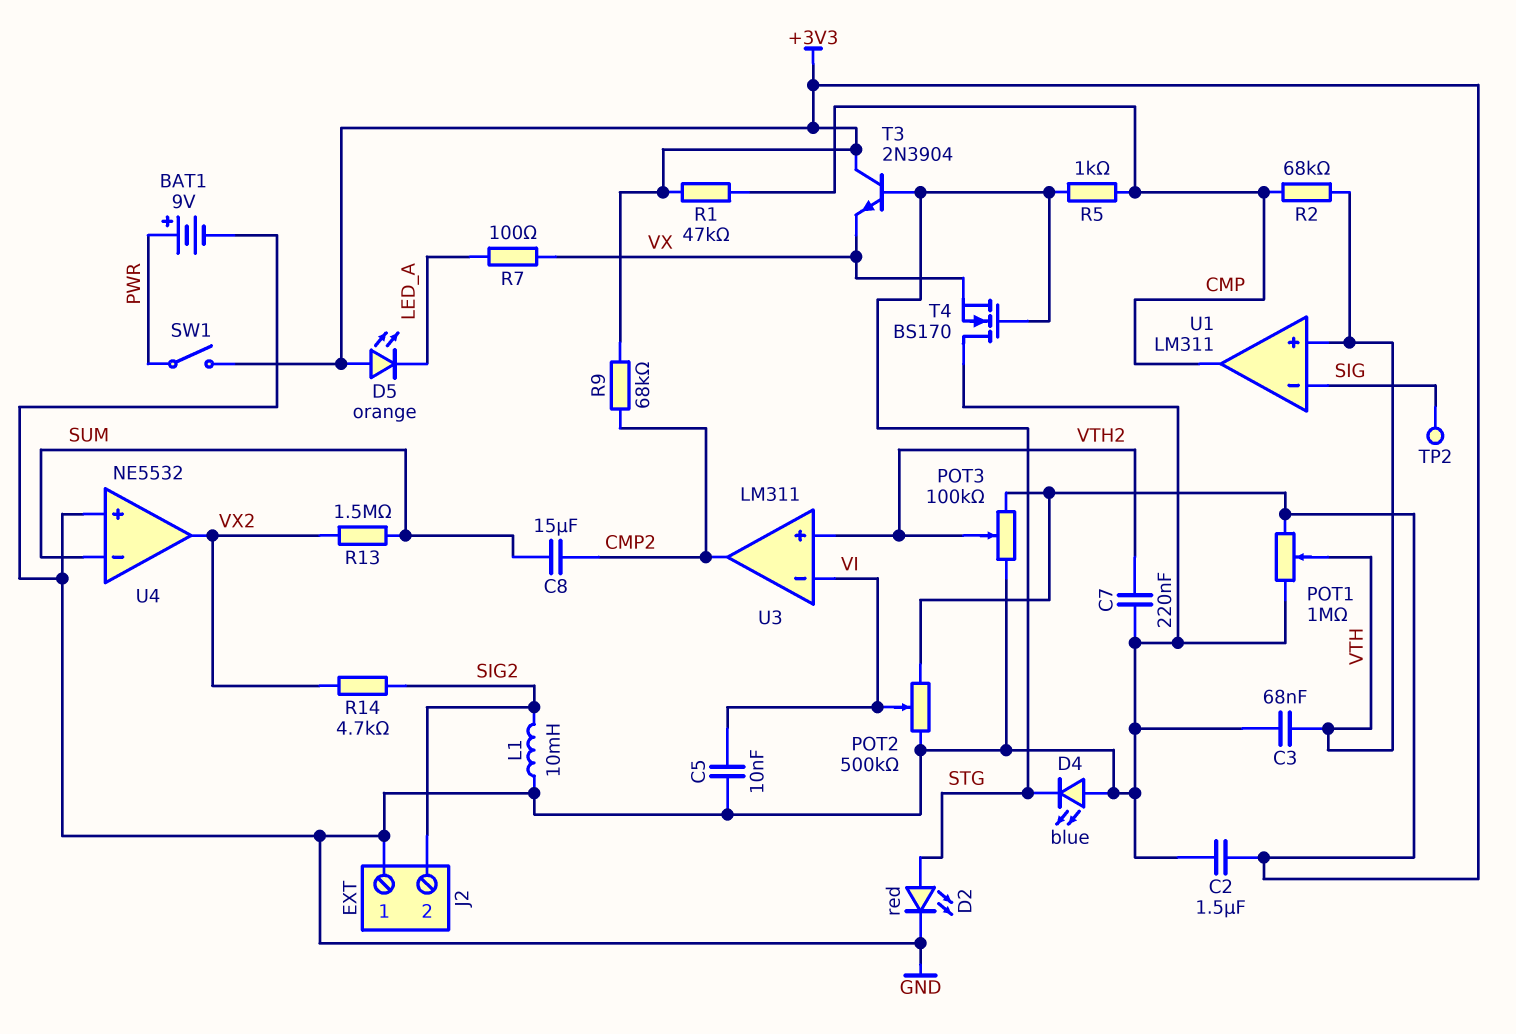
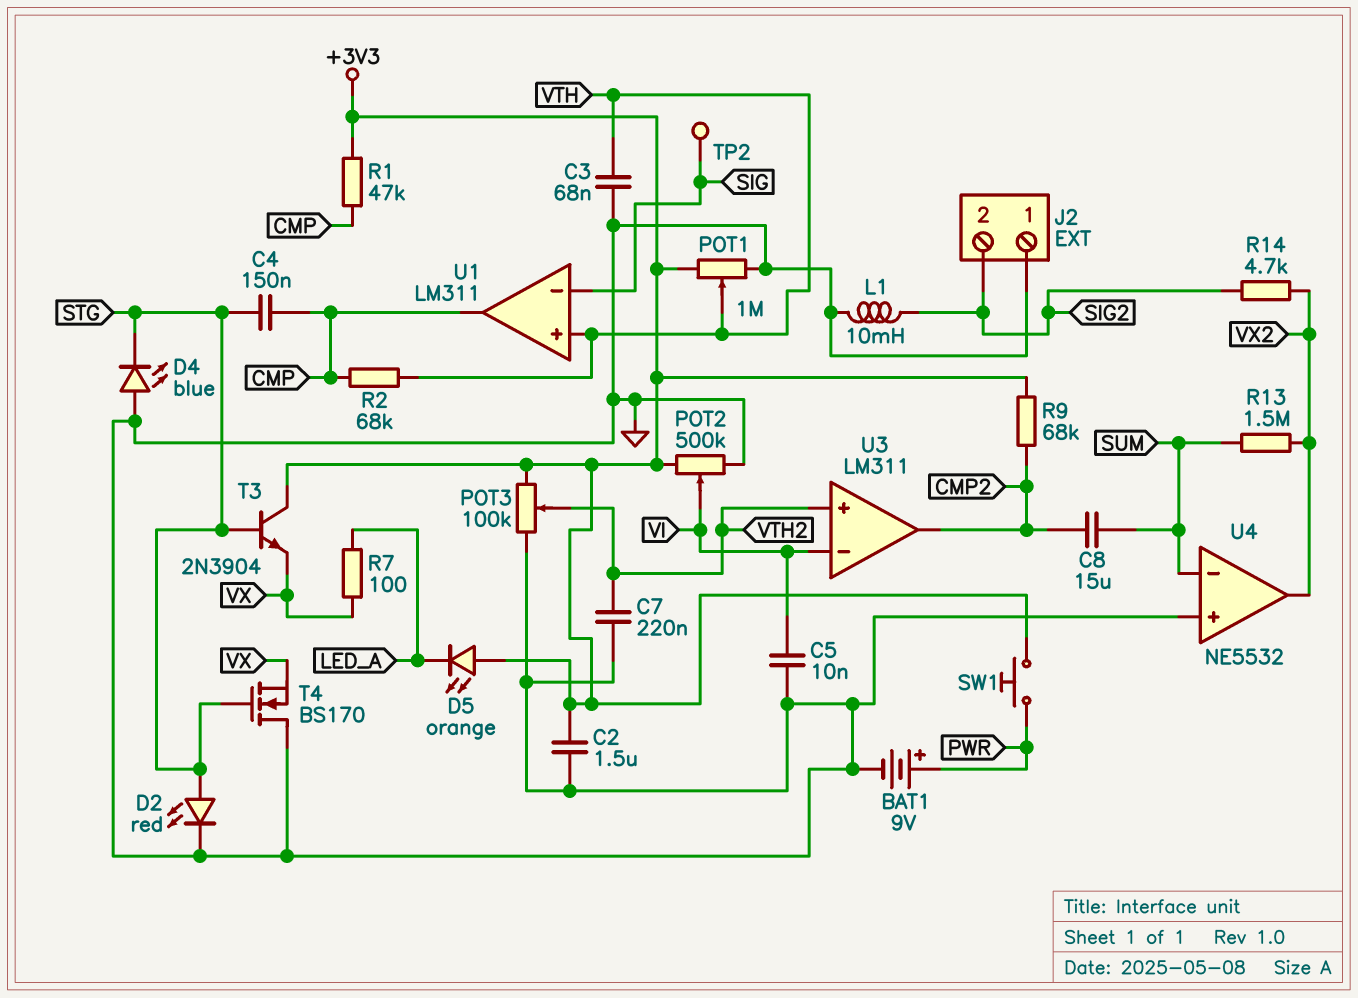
C4: none -> 150nF (CMP, STG)
R5: 1k (CMP, STG) -> none
SW1: switch (+3V3, PWR) -> button (+3V3, PWR)

